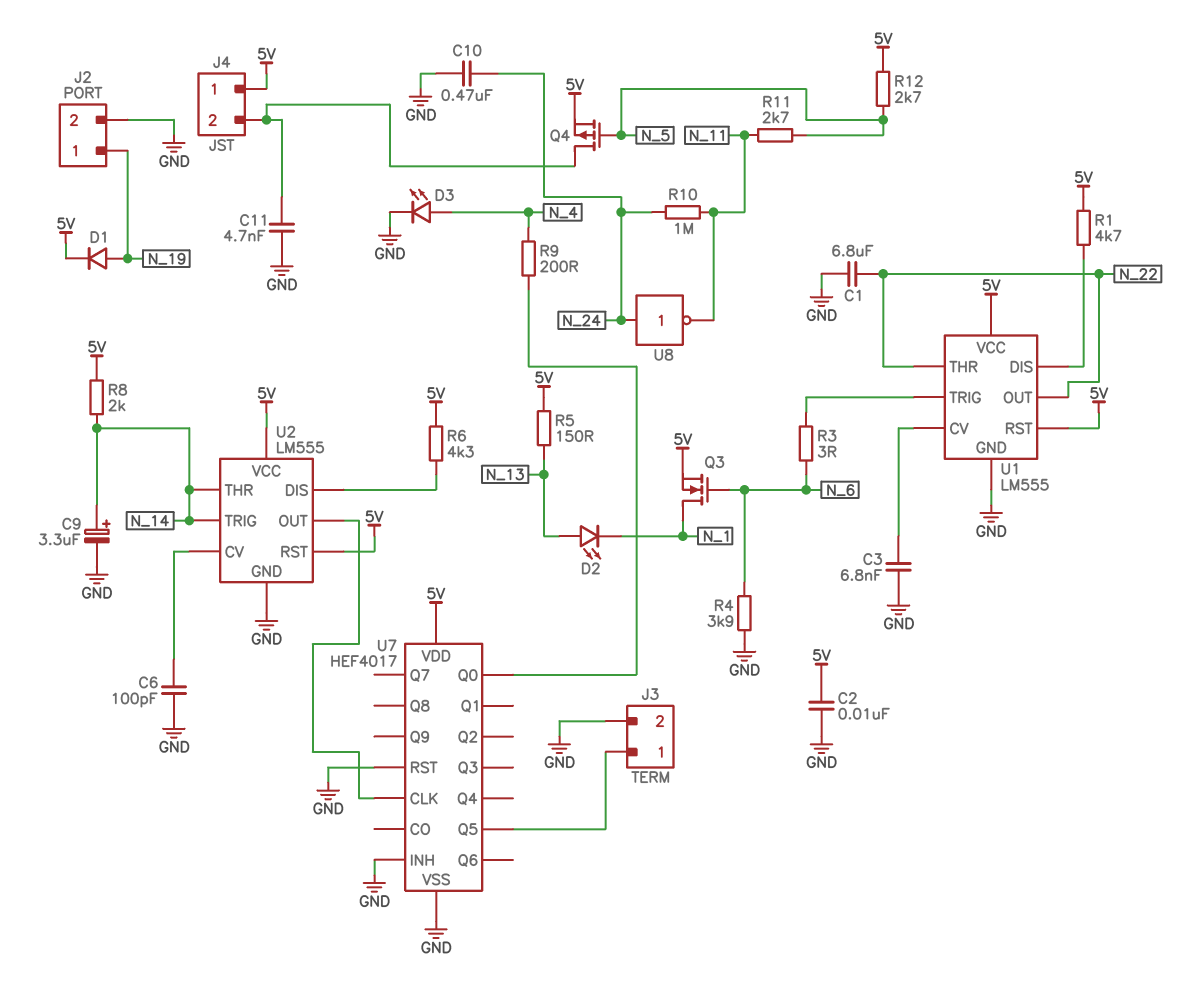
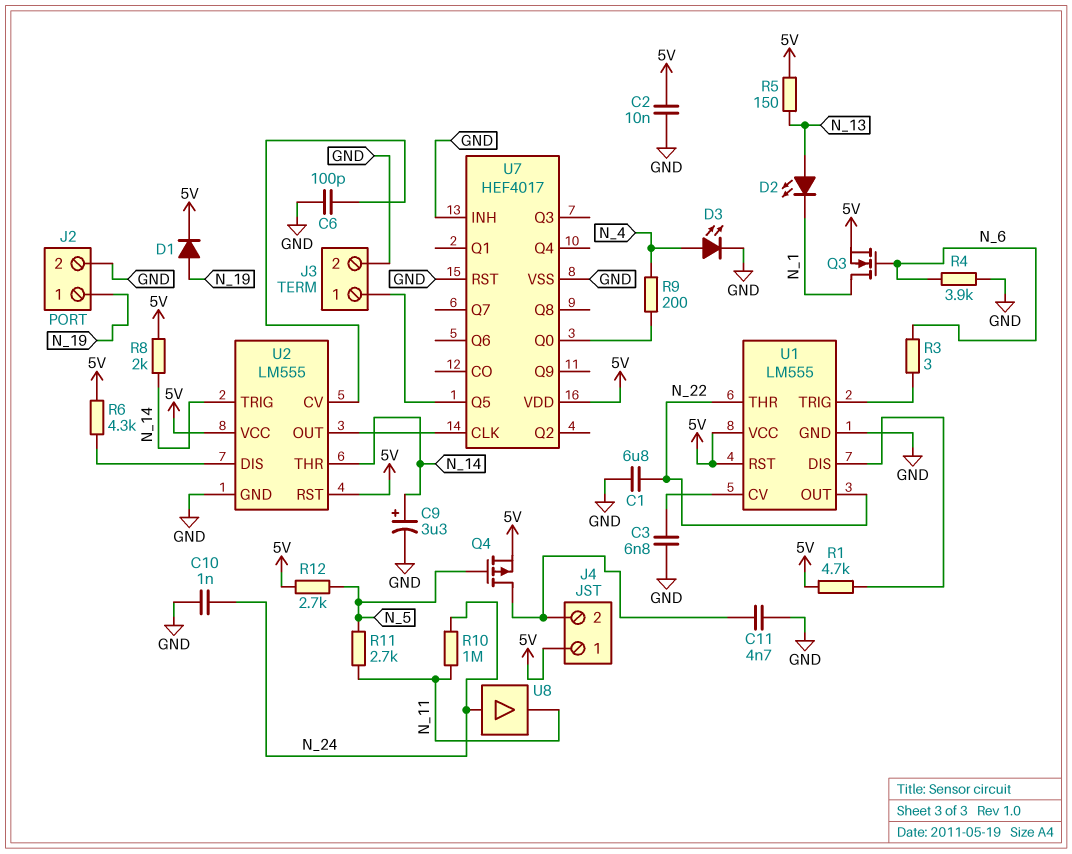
C10: 470nF (GND, N_24) -> 1nF (GND, N_24)
U8: NOT (in N_24, out N_11) -> buffer (in N_24, out N_11)

